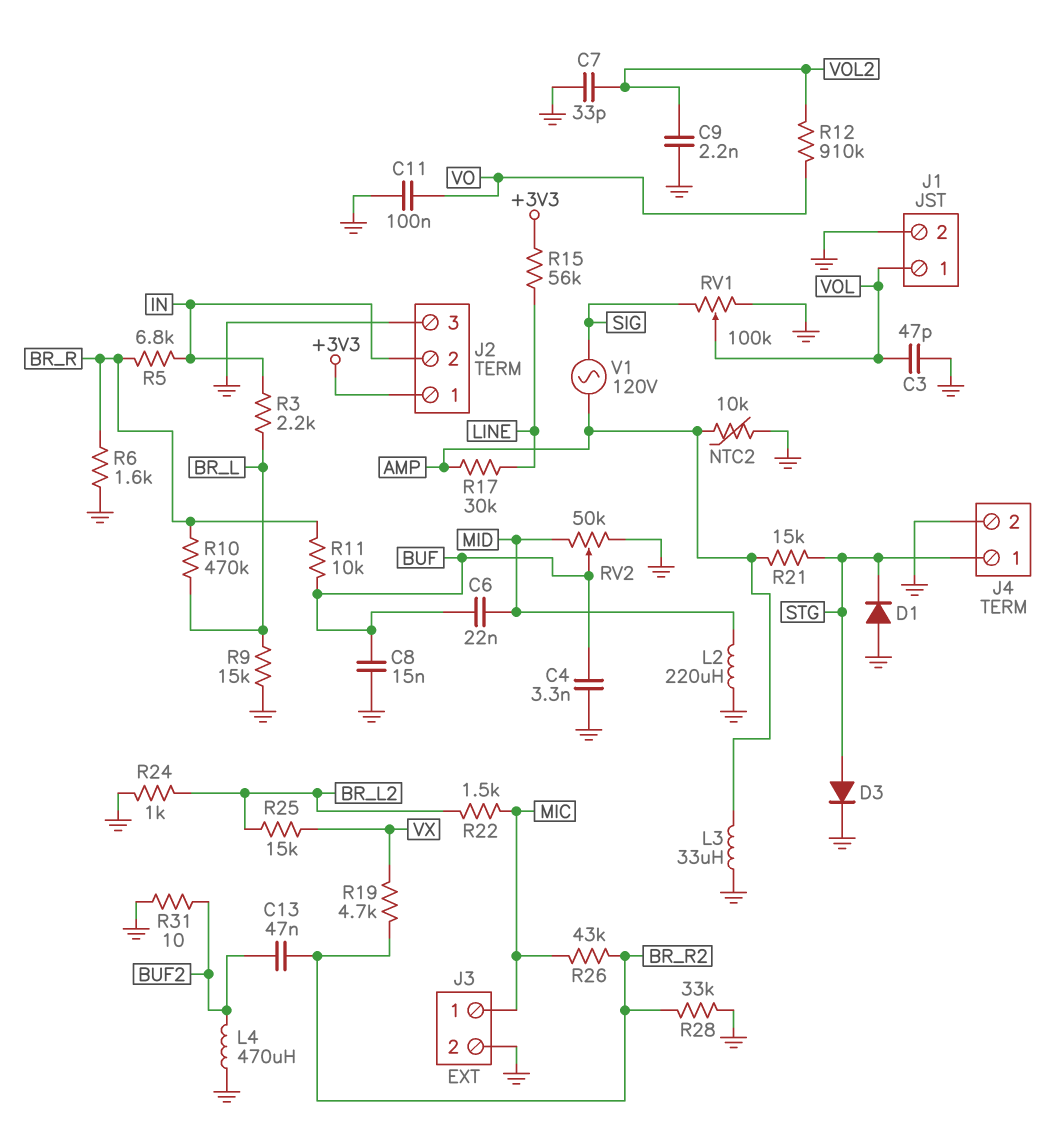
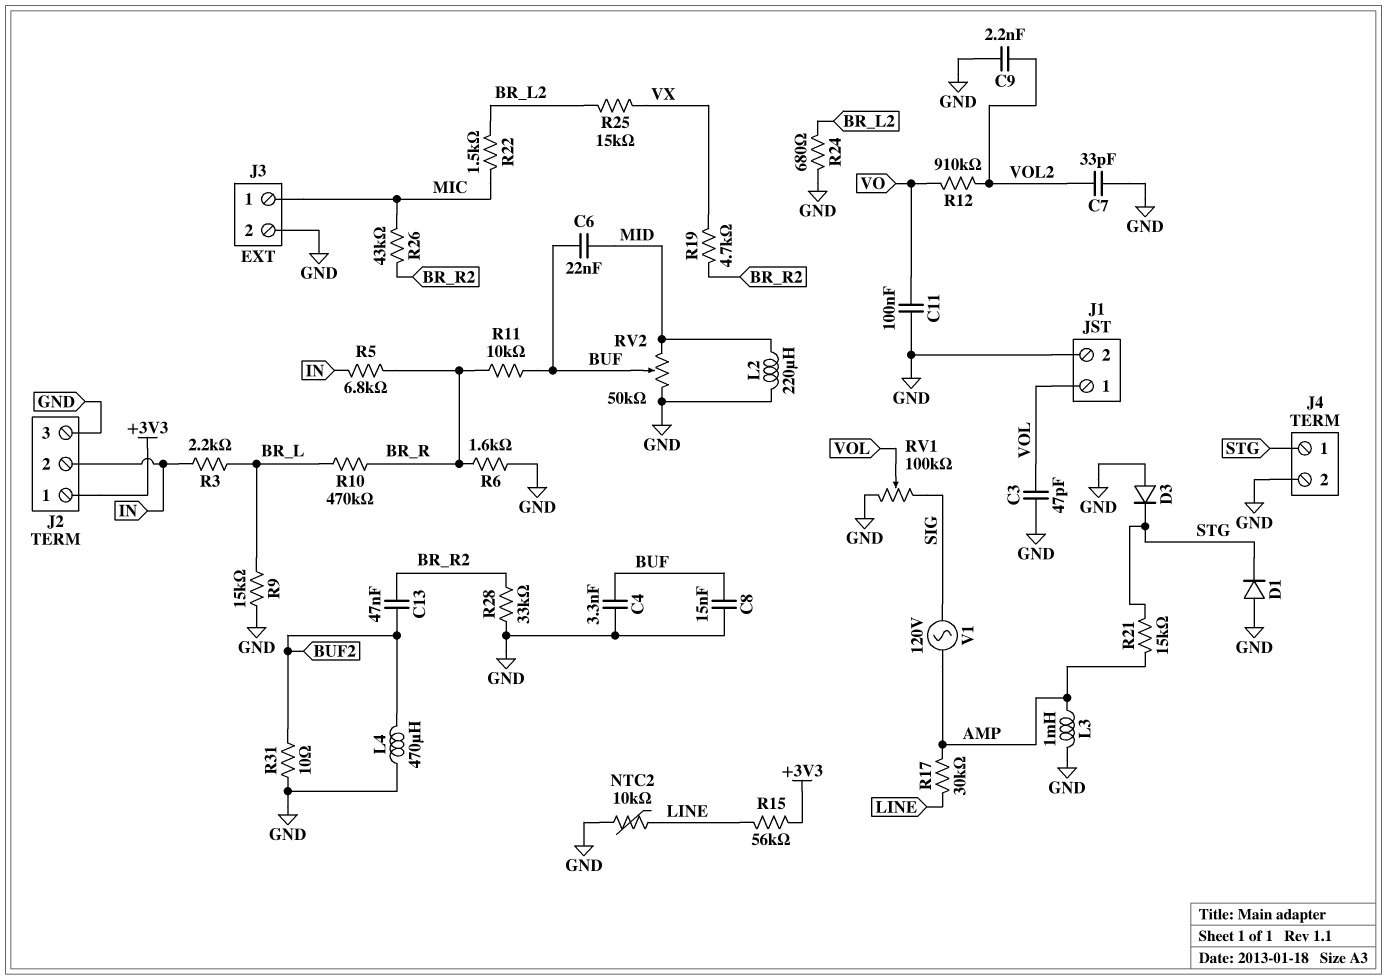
D3: diode (A STG, K GND) -> diode (A GND, K STG)
L3: 33uH (AMP, GND) -> 1mH (AMP, GND)
NTC2: 10k (AMP, GND) -> 10k (GND, LINE)
R24: 1k (BR_L2, GND) -> 680 (BR_L2, GND)

